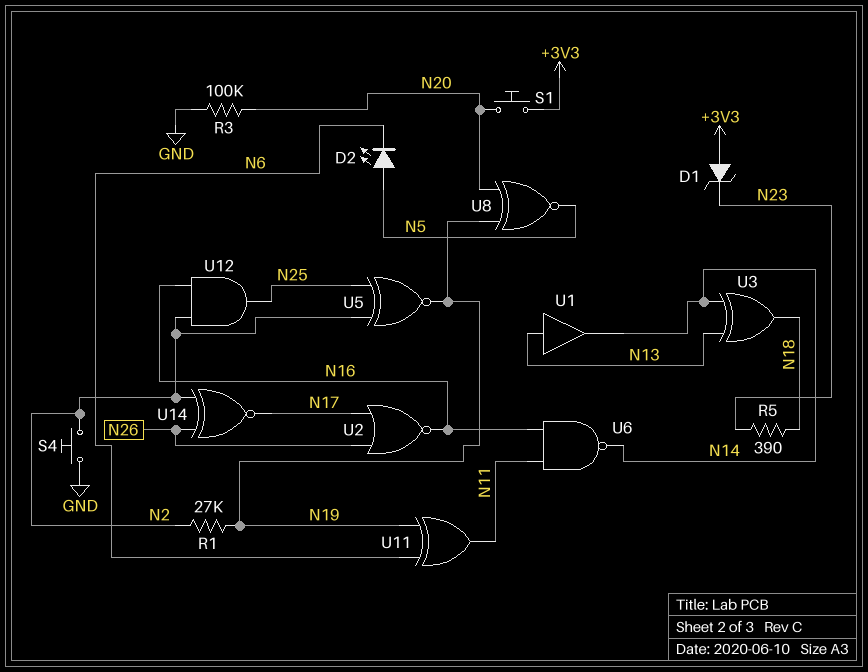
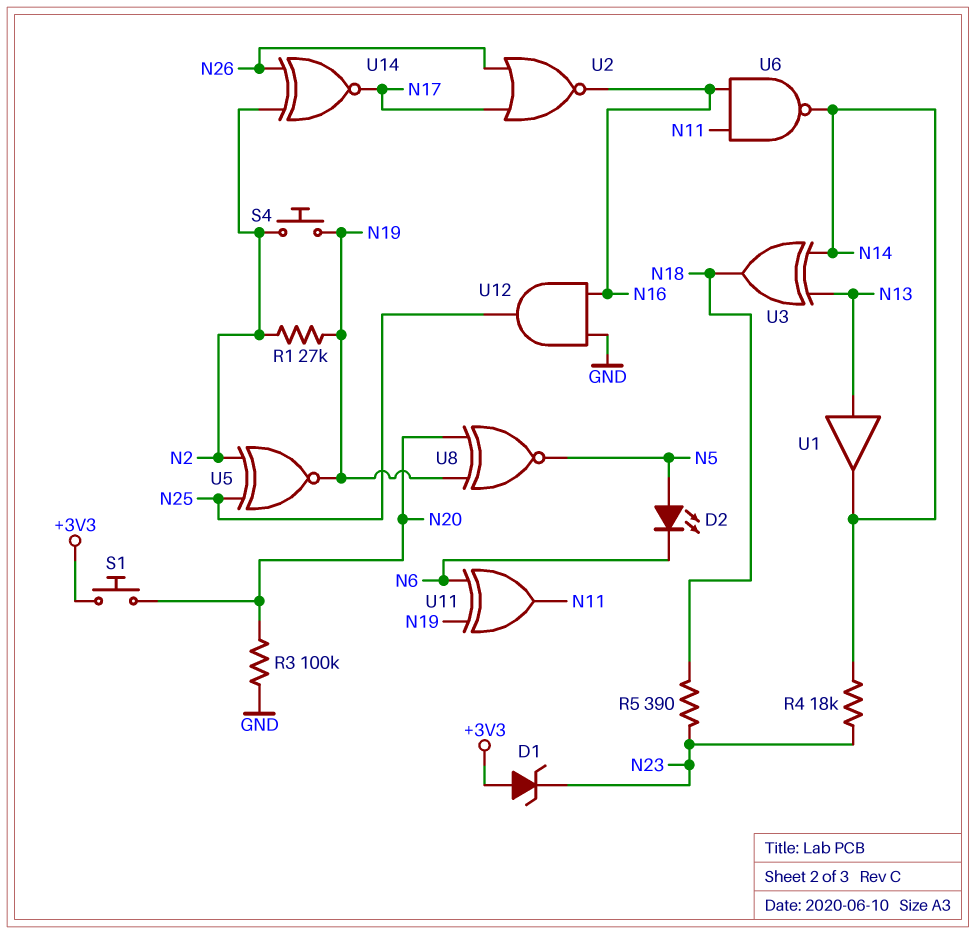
R4: none -> 18k (N14, N23)
S4: button (GND, N2) -> button (N2, N19)
U12: AND (in N2, in N16, out N25) -> AND (in GND, in N16, out N25)

